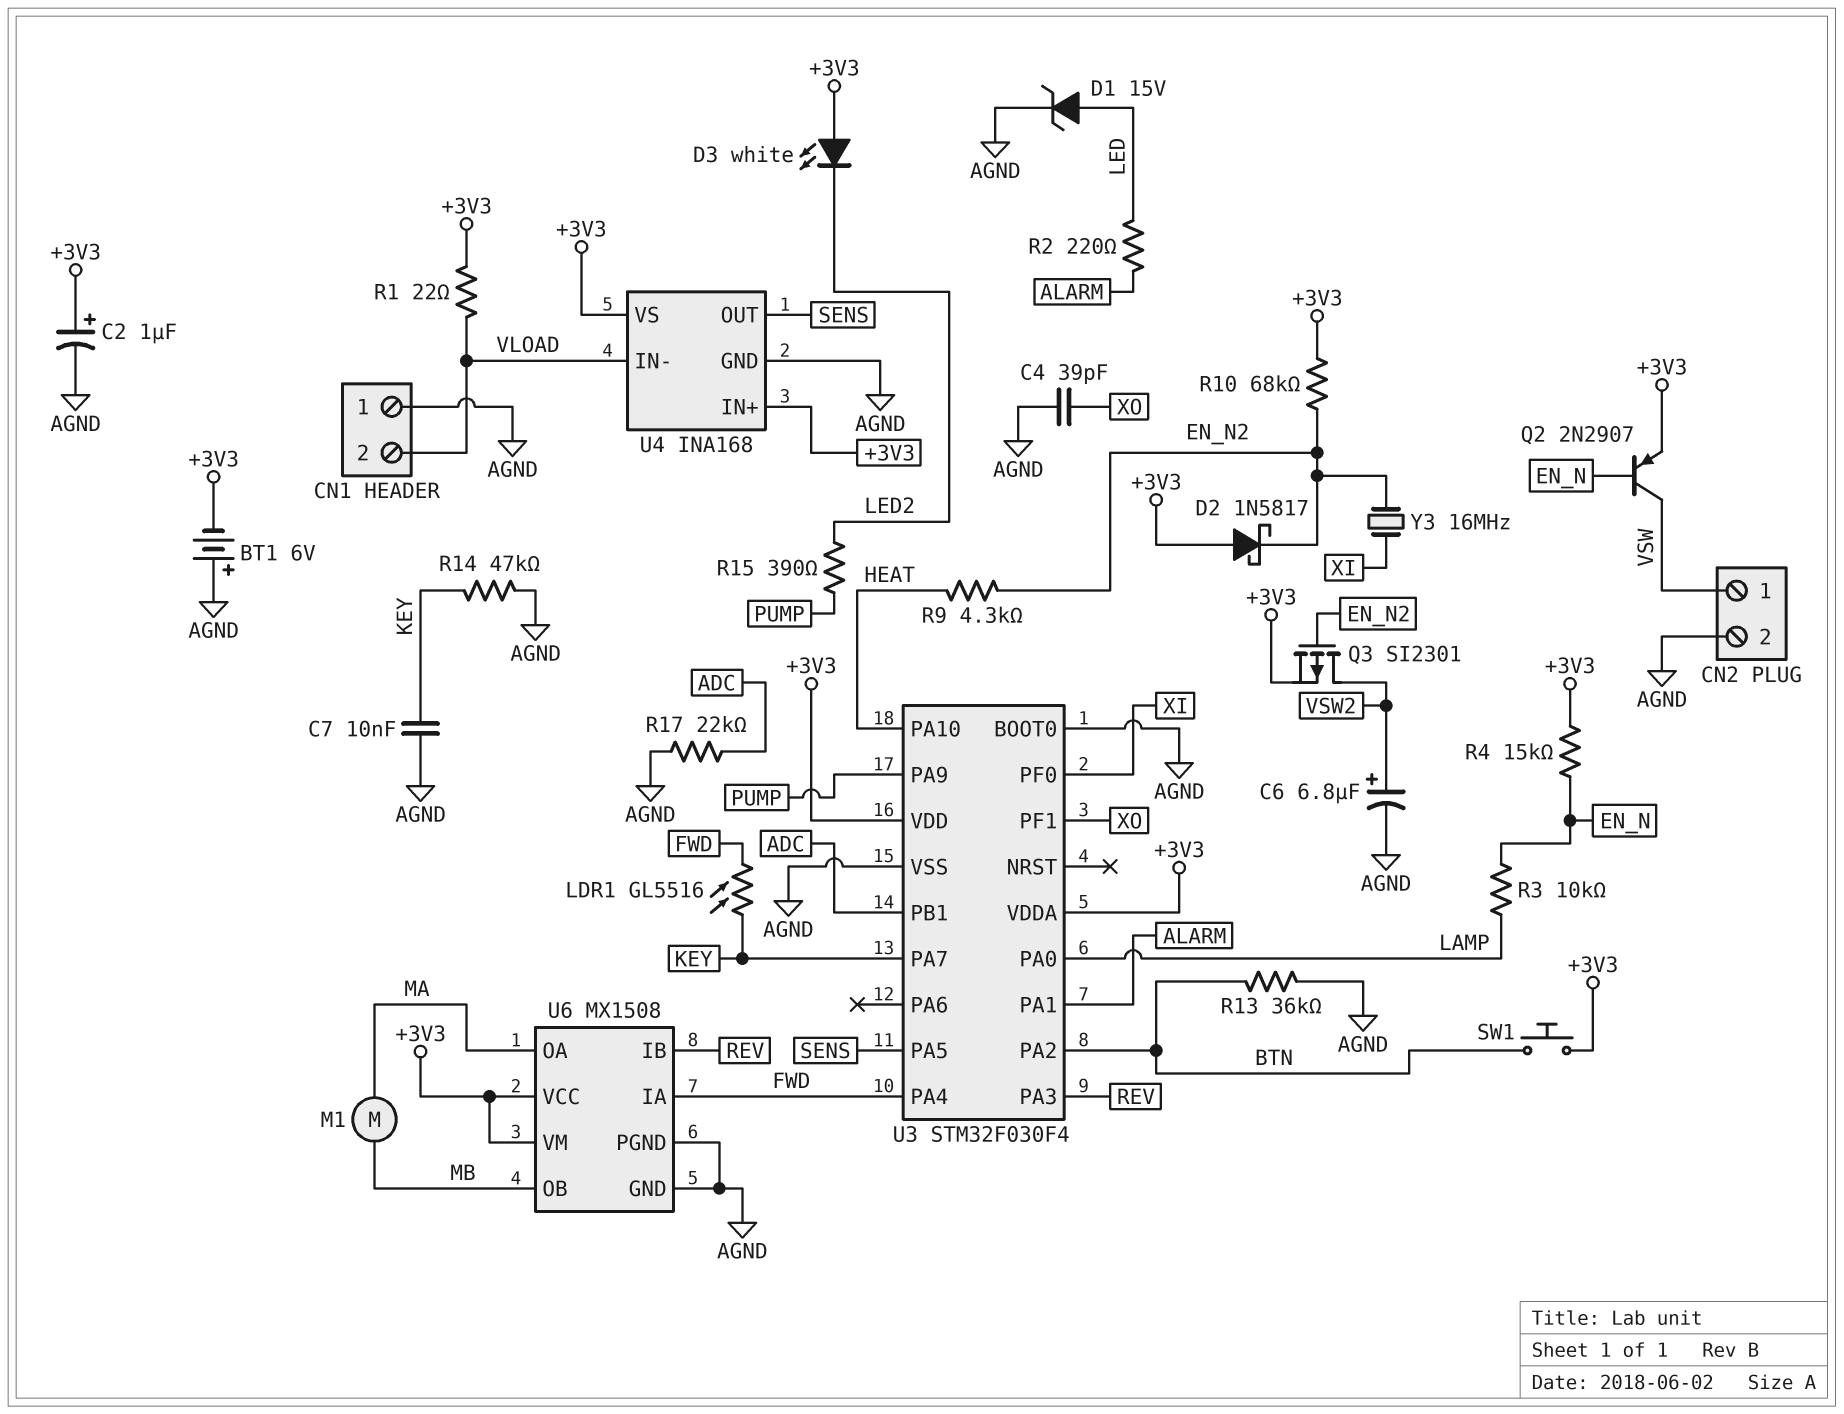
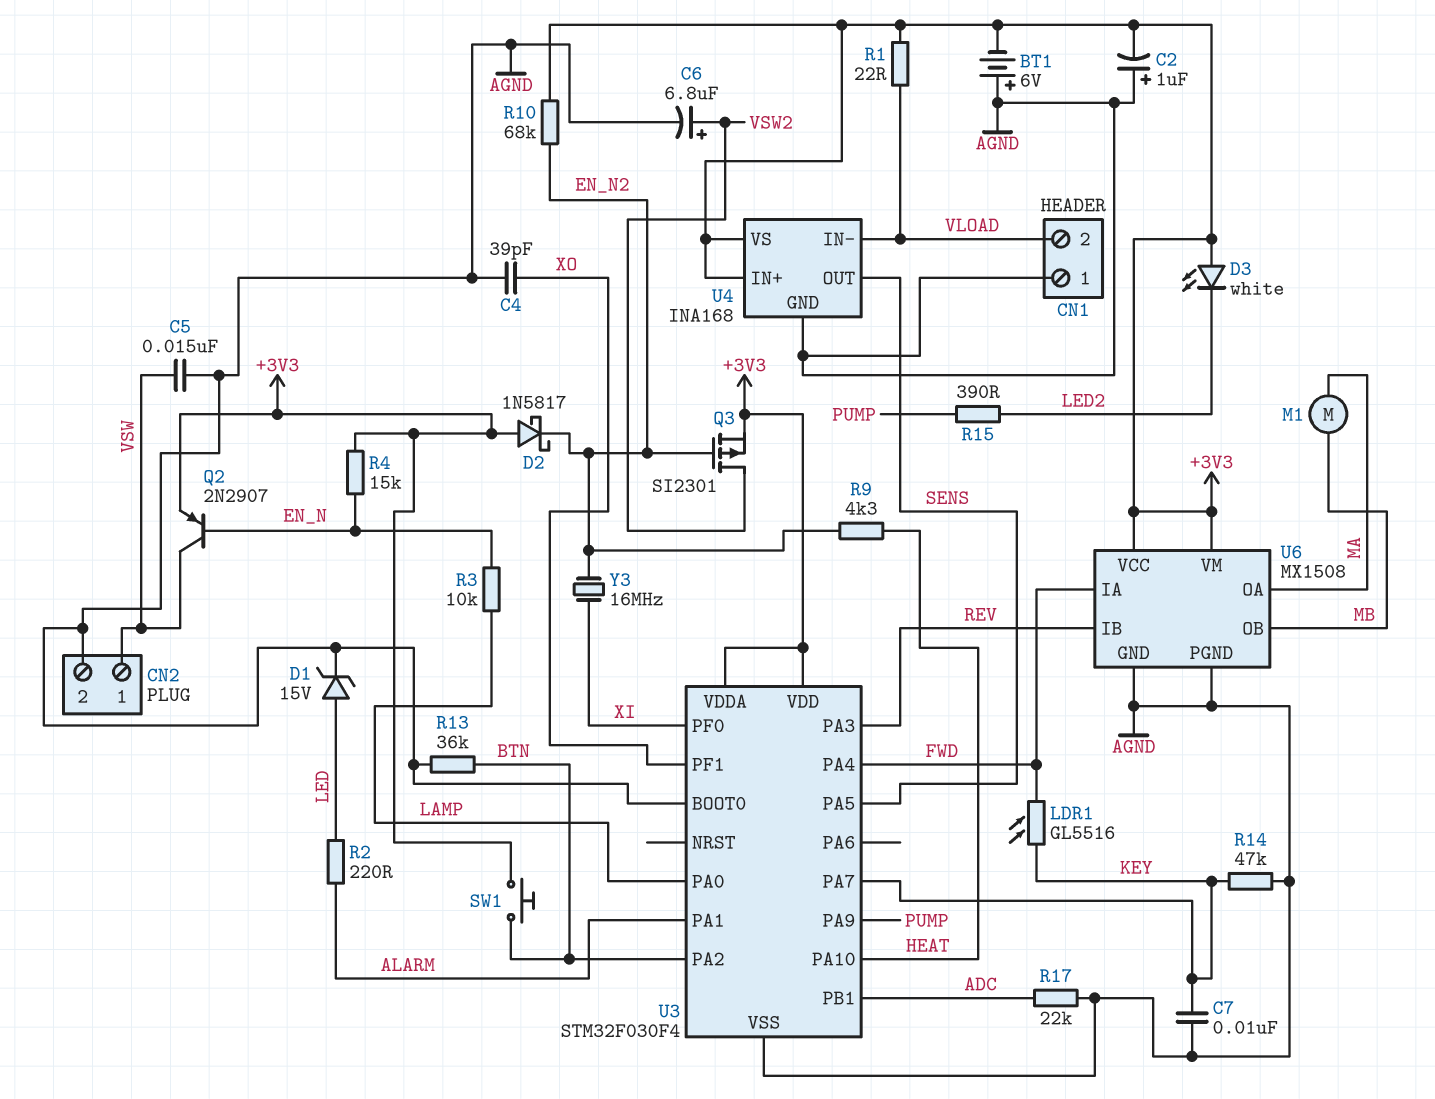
C2: 1uF (plus +3V3, minus AGND) -> 1uF (plus AGND, minus +3V3)
C5: none -> 15nF (AGND, VSW)

